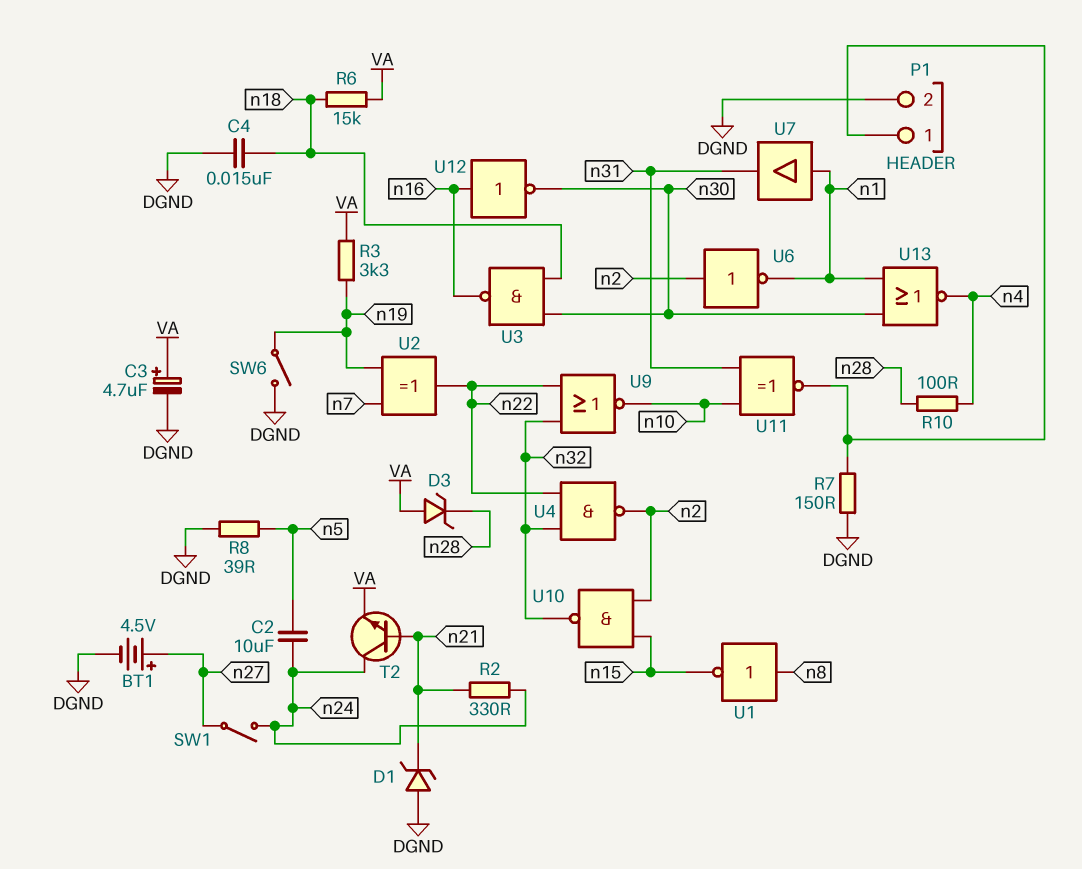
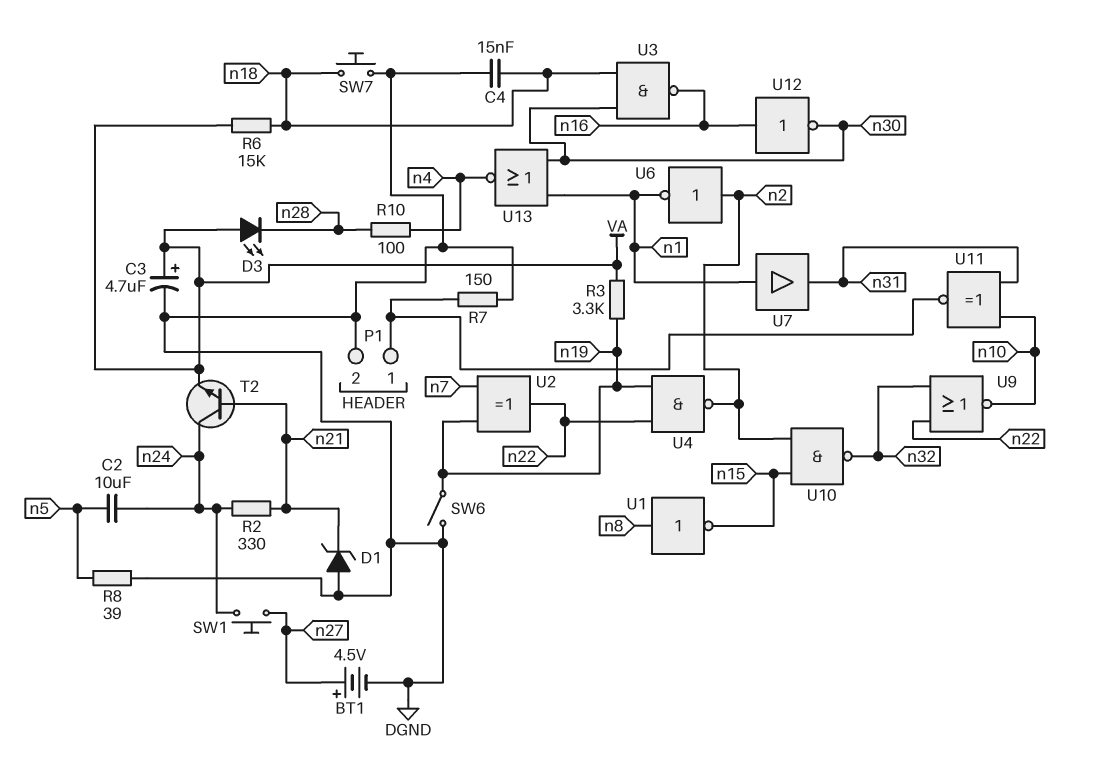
D3: zener (A VA, K n28) -> LED (A VA, K n28)
SW1: switch (n24, n27) -> button (n24, n27)
SW7: none -> button (DGND, n18)
U4: NAND (in n22, in n32, out n2) -> NAND (in n19, in n22, out n2)

